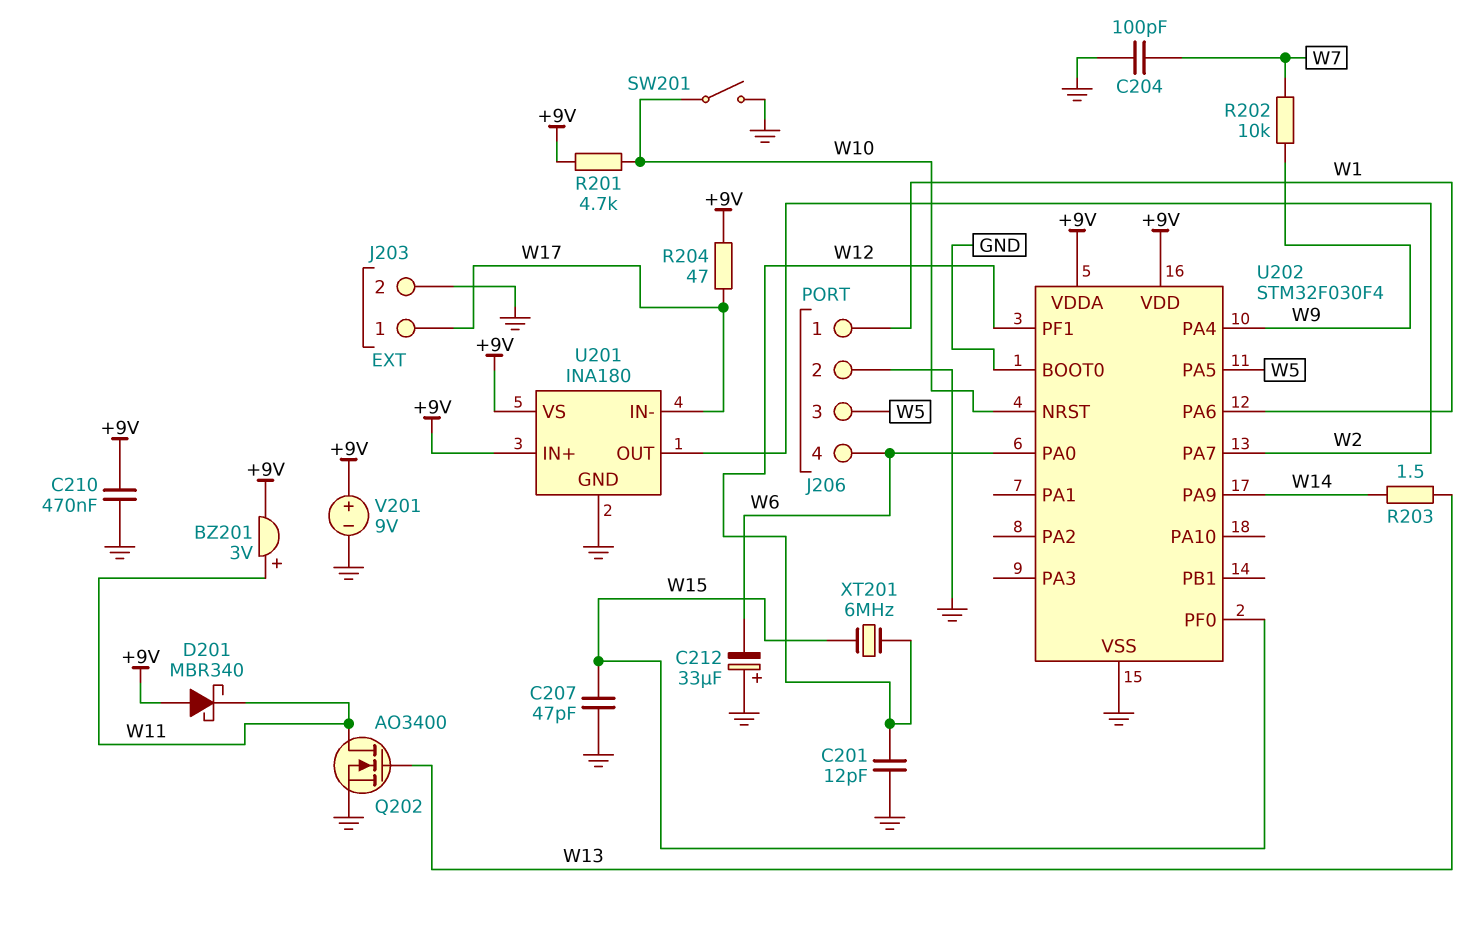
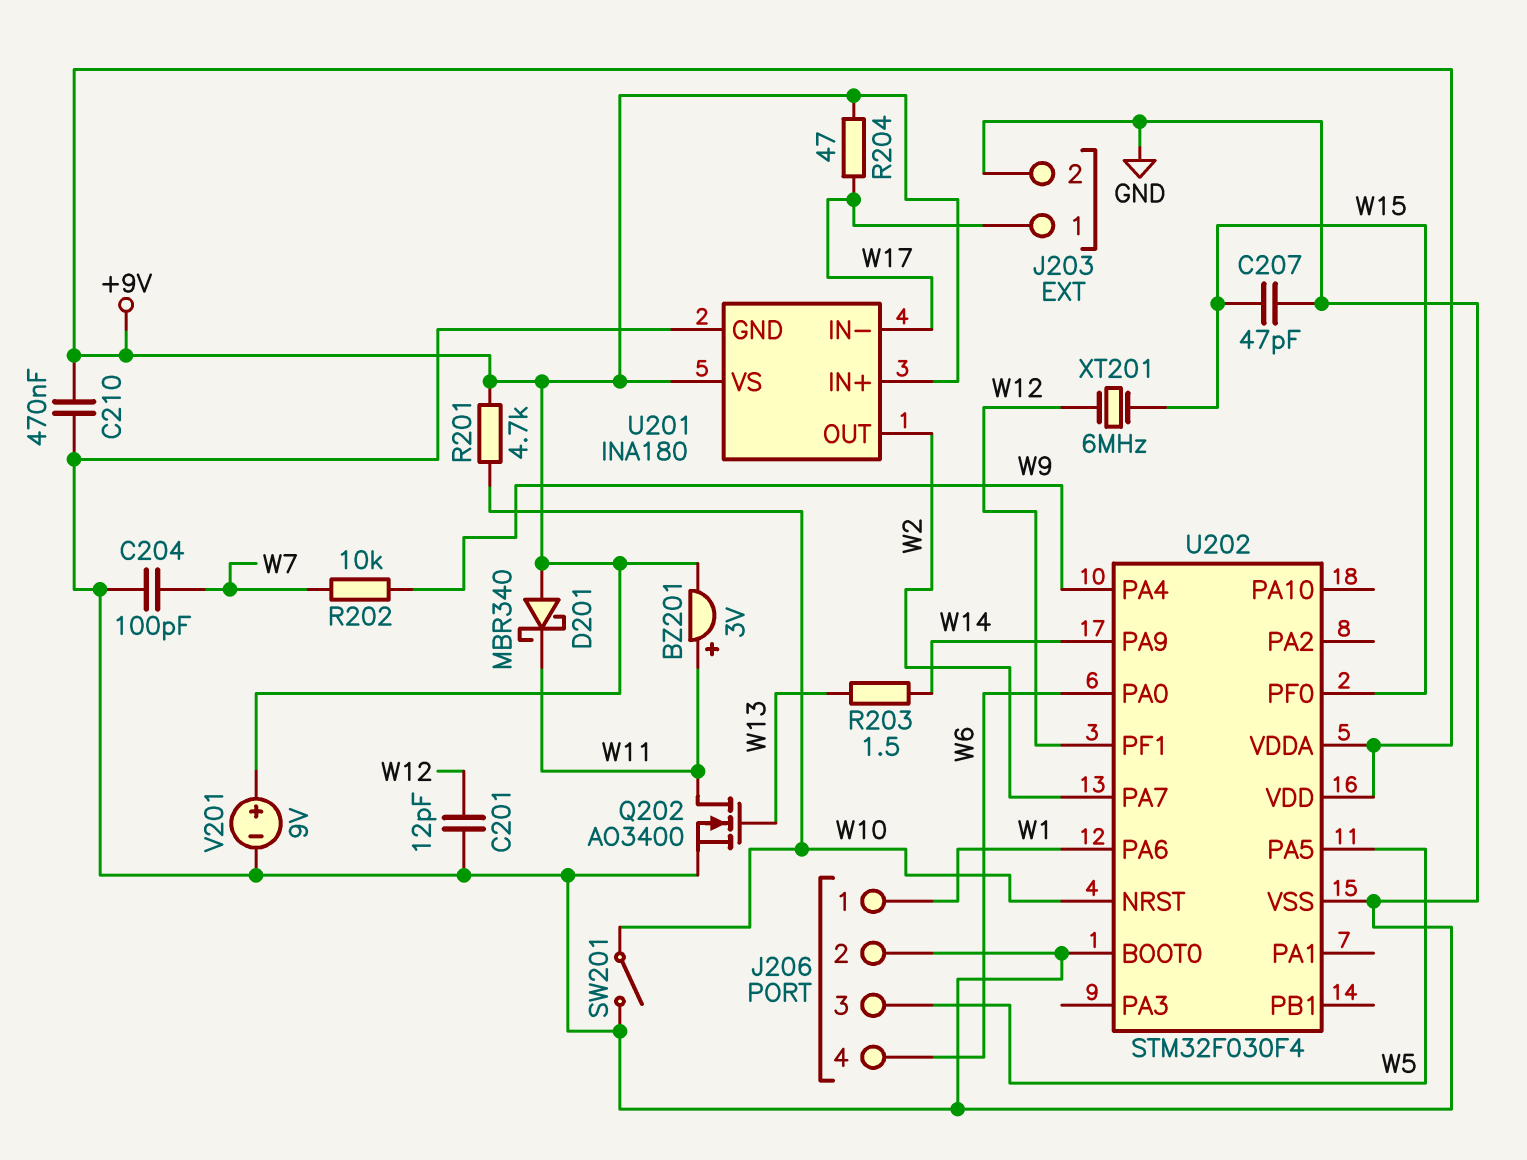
C212: 33uF (plus GND, minus W6) -> none

